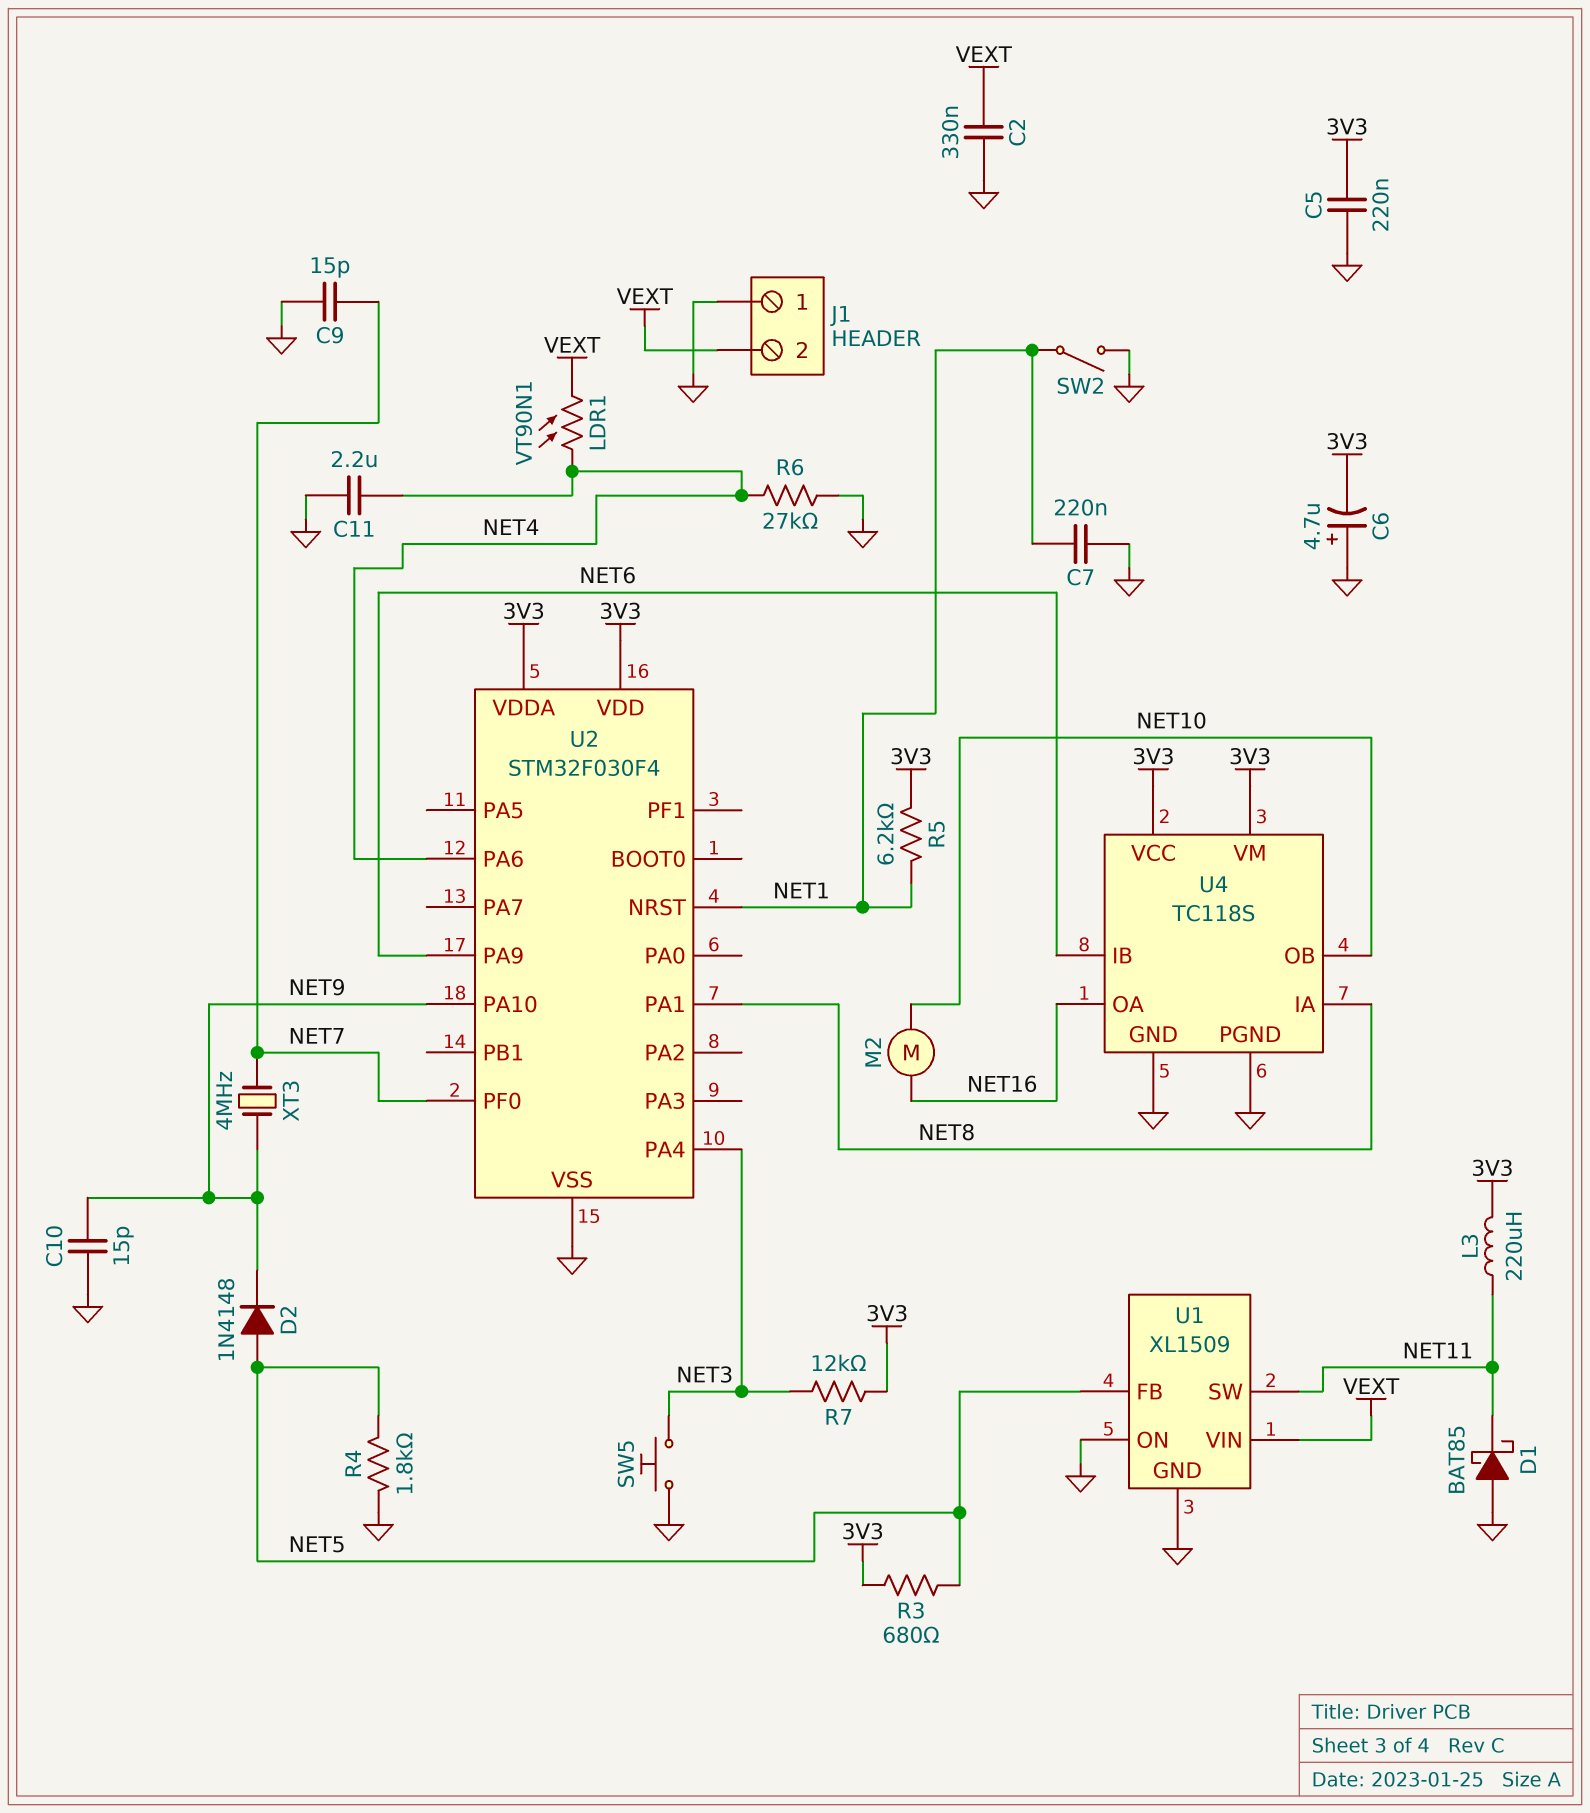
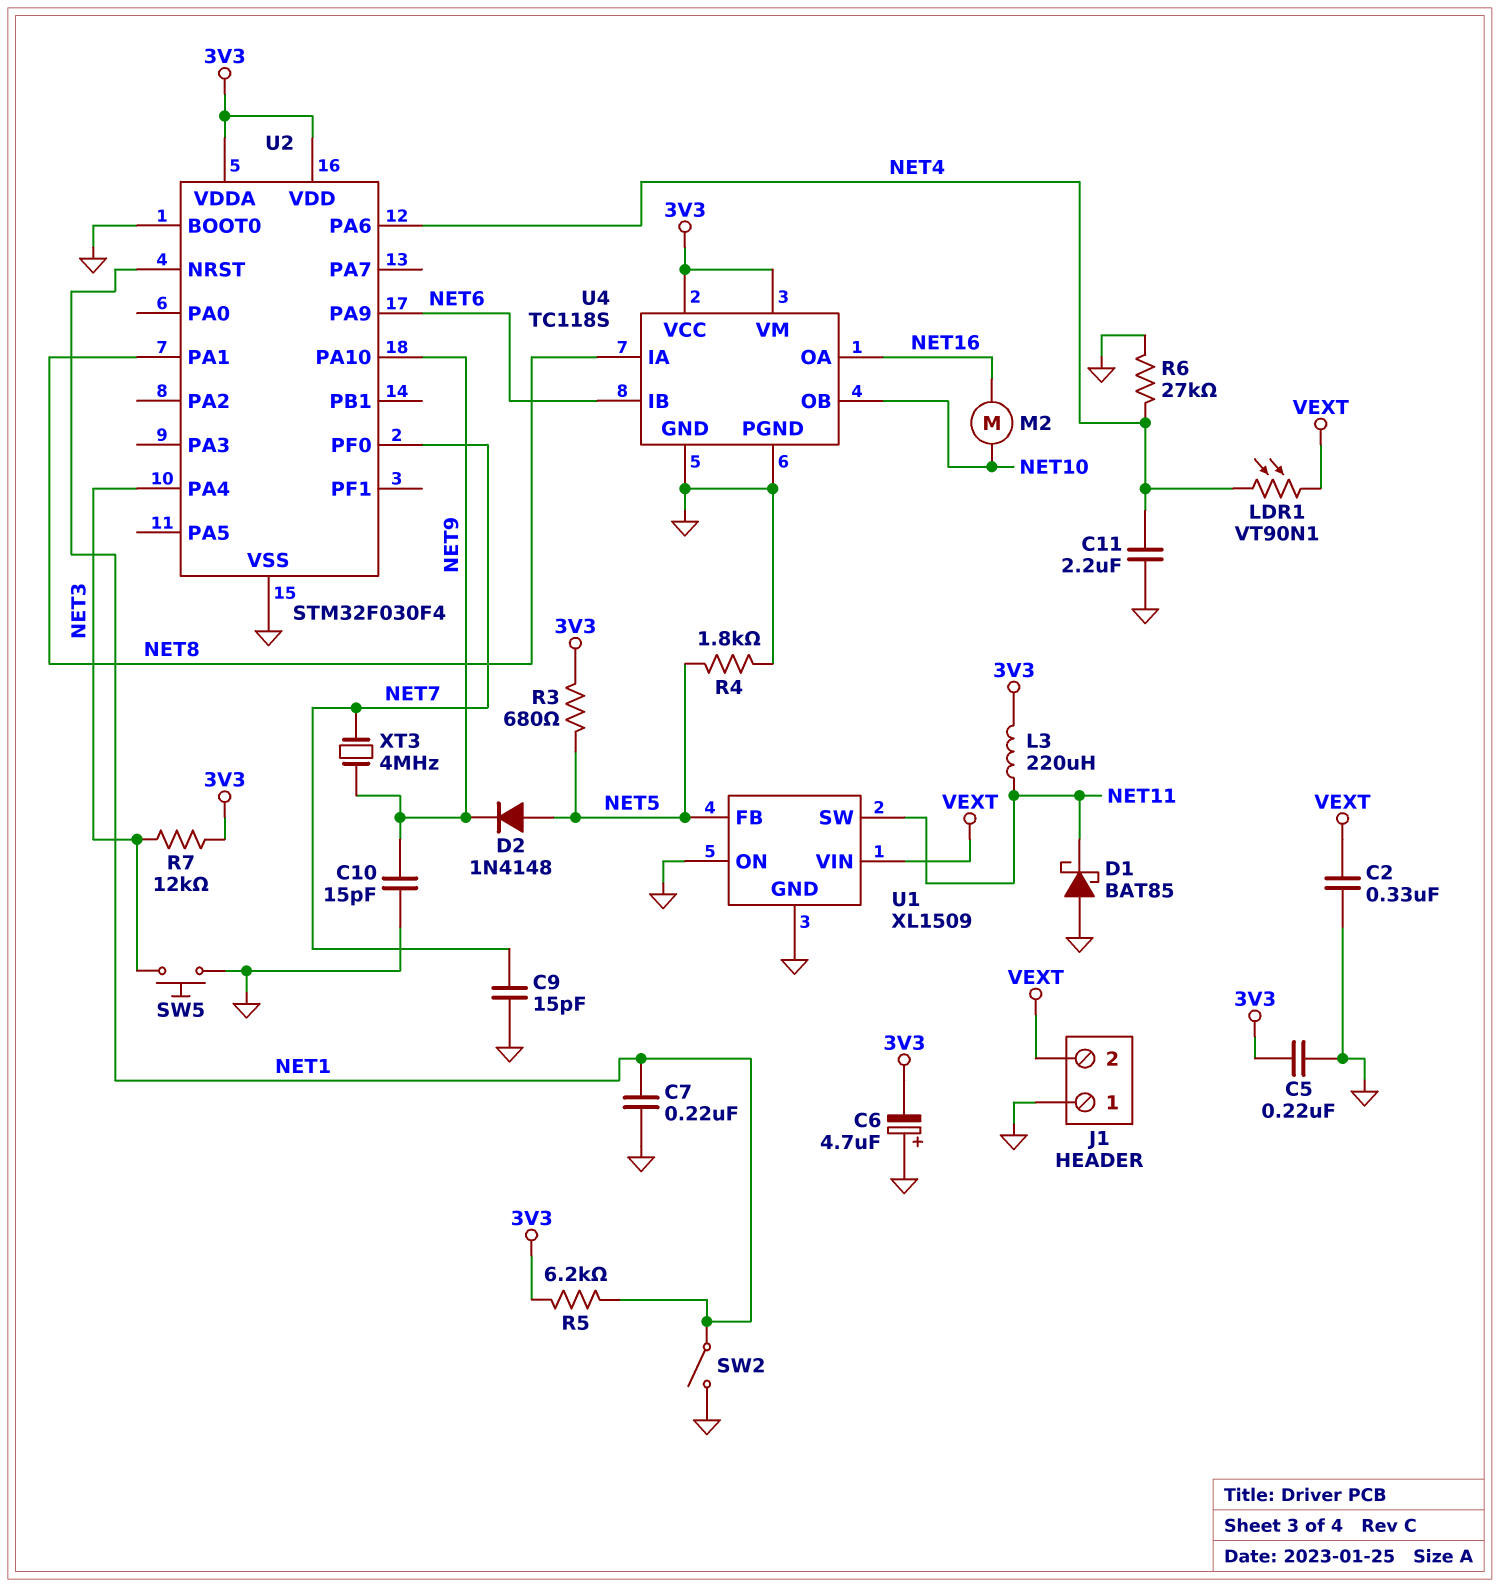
U2 pin BOOT0: none -> GND

